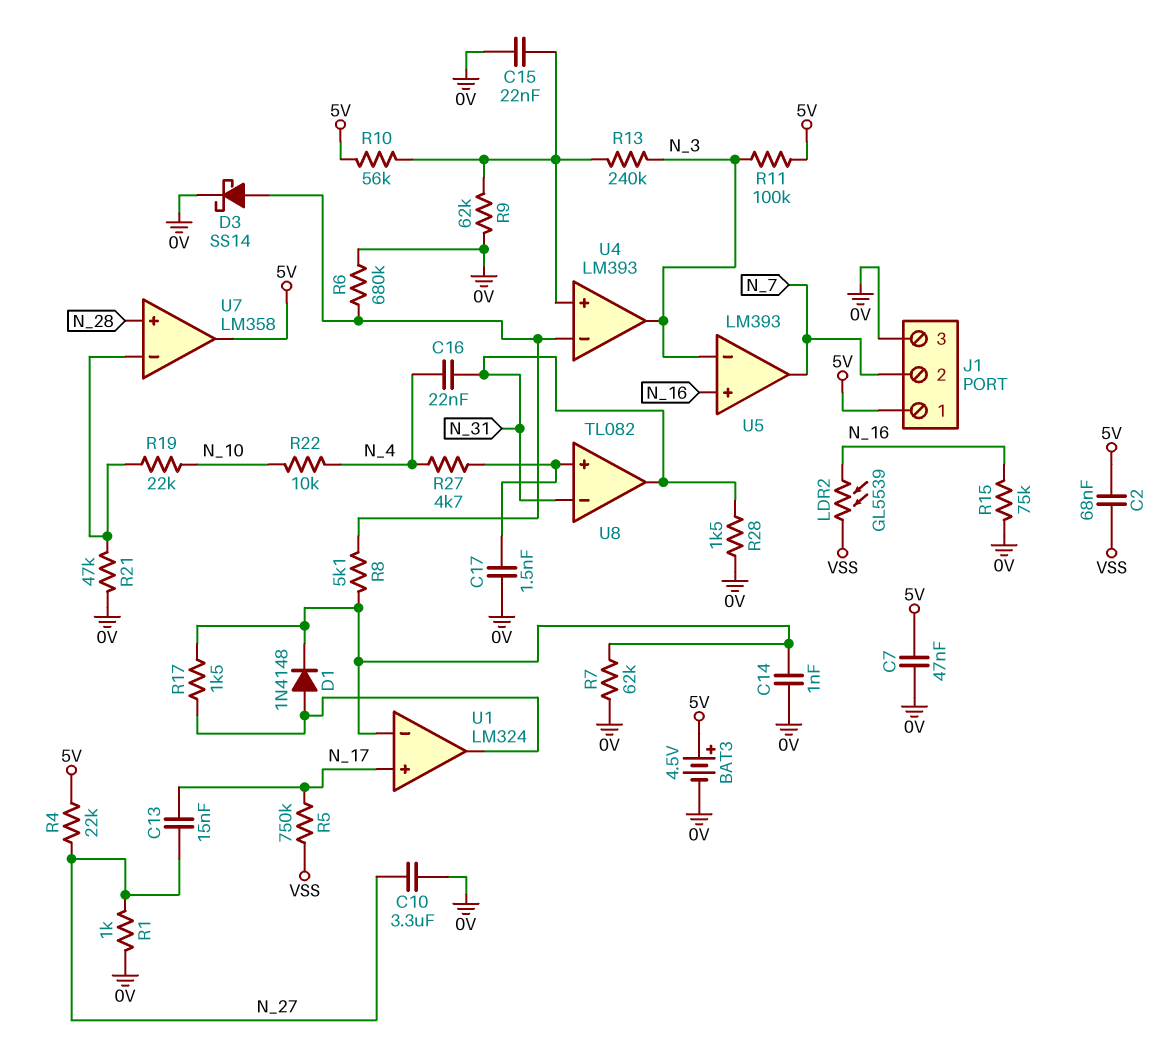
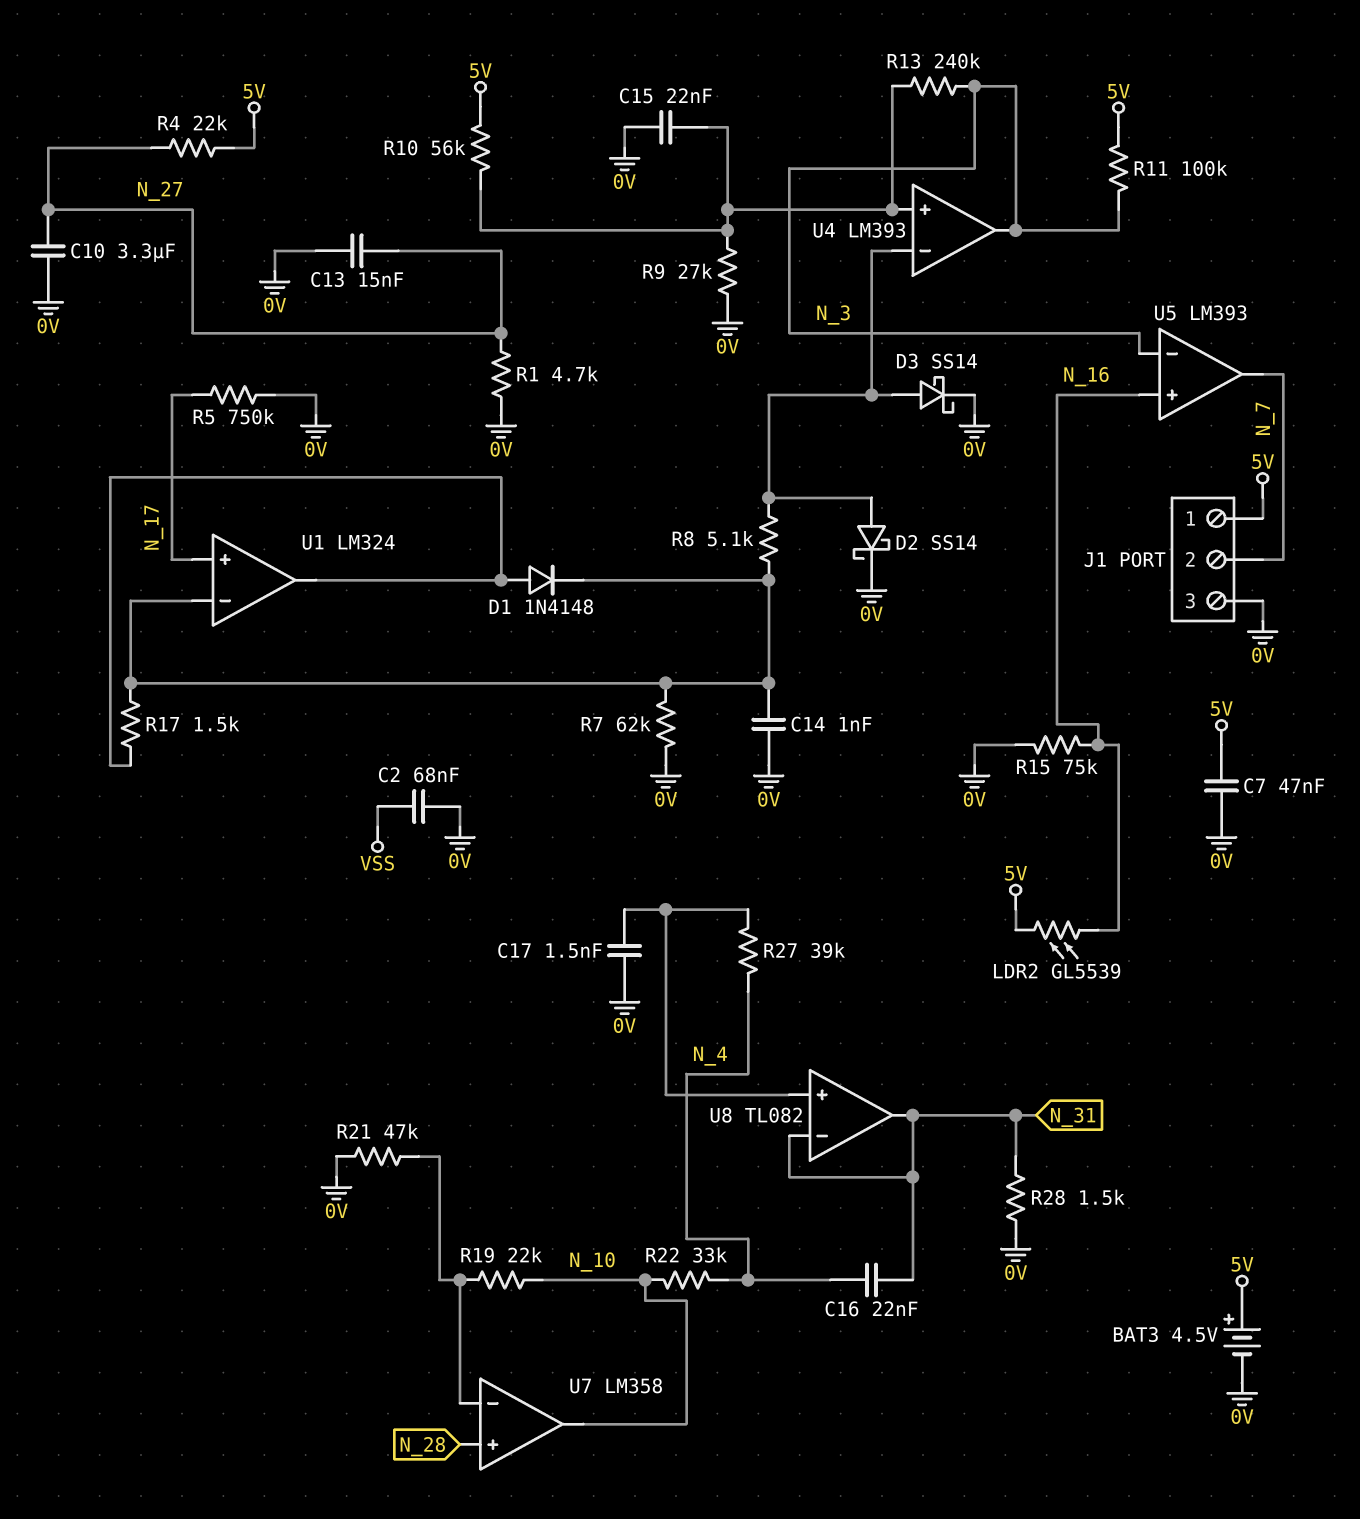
C2: 68nF (5V, VSS) -> 68nF (0V, VSS)
C13: 15nF (N_17, N_27) -> 15nF (0V, N_27)
D2: none -> schottky SS14 (A U4/in-, K 0V)
LDR2: GL5539 (N_16, VSS) -> GL5539 (5V, N_16)
R1: 1k (0V, N_27) -> 4.7k (0V, N_27)
R5: 750k (N_17, VSS) -> 750k (0V, N_17)
R6: 680k (0V, U4/in-) -> none
R9: 62k (0V, U4/in+) -> 27k (0V, U4/in+)
R22: 10k (N_4, N_10) -> 33k (N_4, N_10)
R27: 4.7k (N_4, U8/in+) -> 39k (N_4, U8/in+)
U7 pin out: 5V -> N_10

